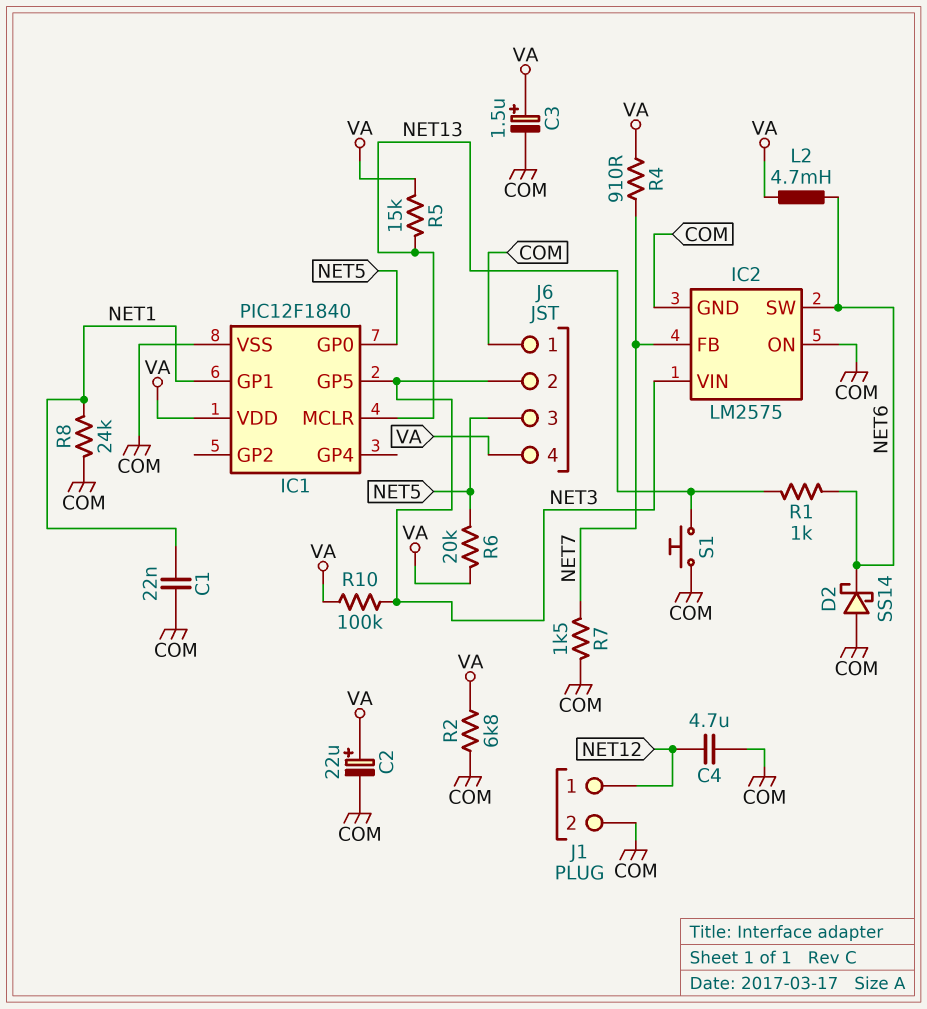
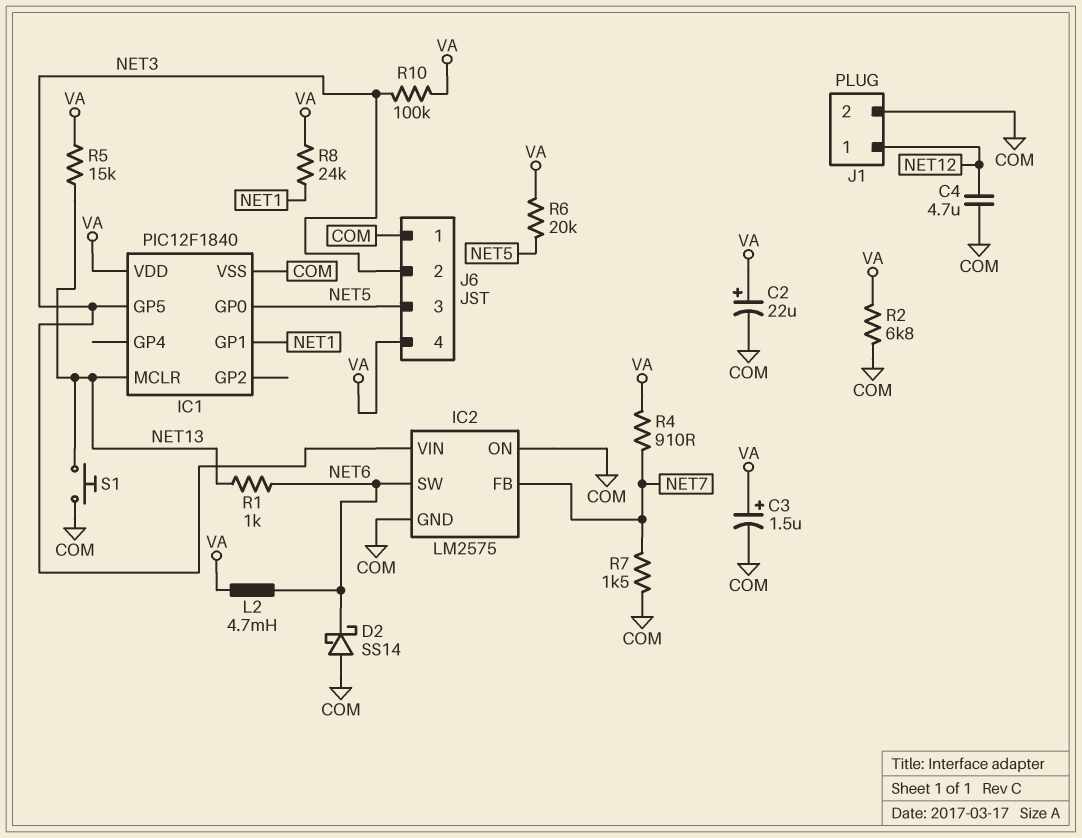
C1: 22nF (COM, NET1) -> none
R8: 24k (COM, NET1) -> 24k (NET1, VA)

